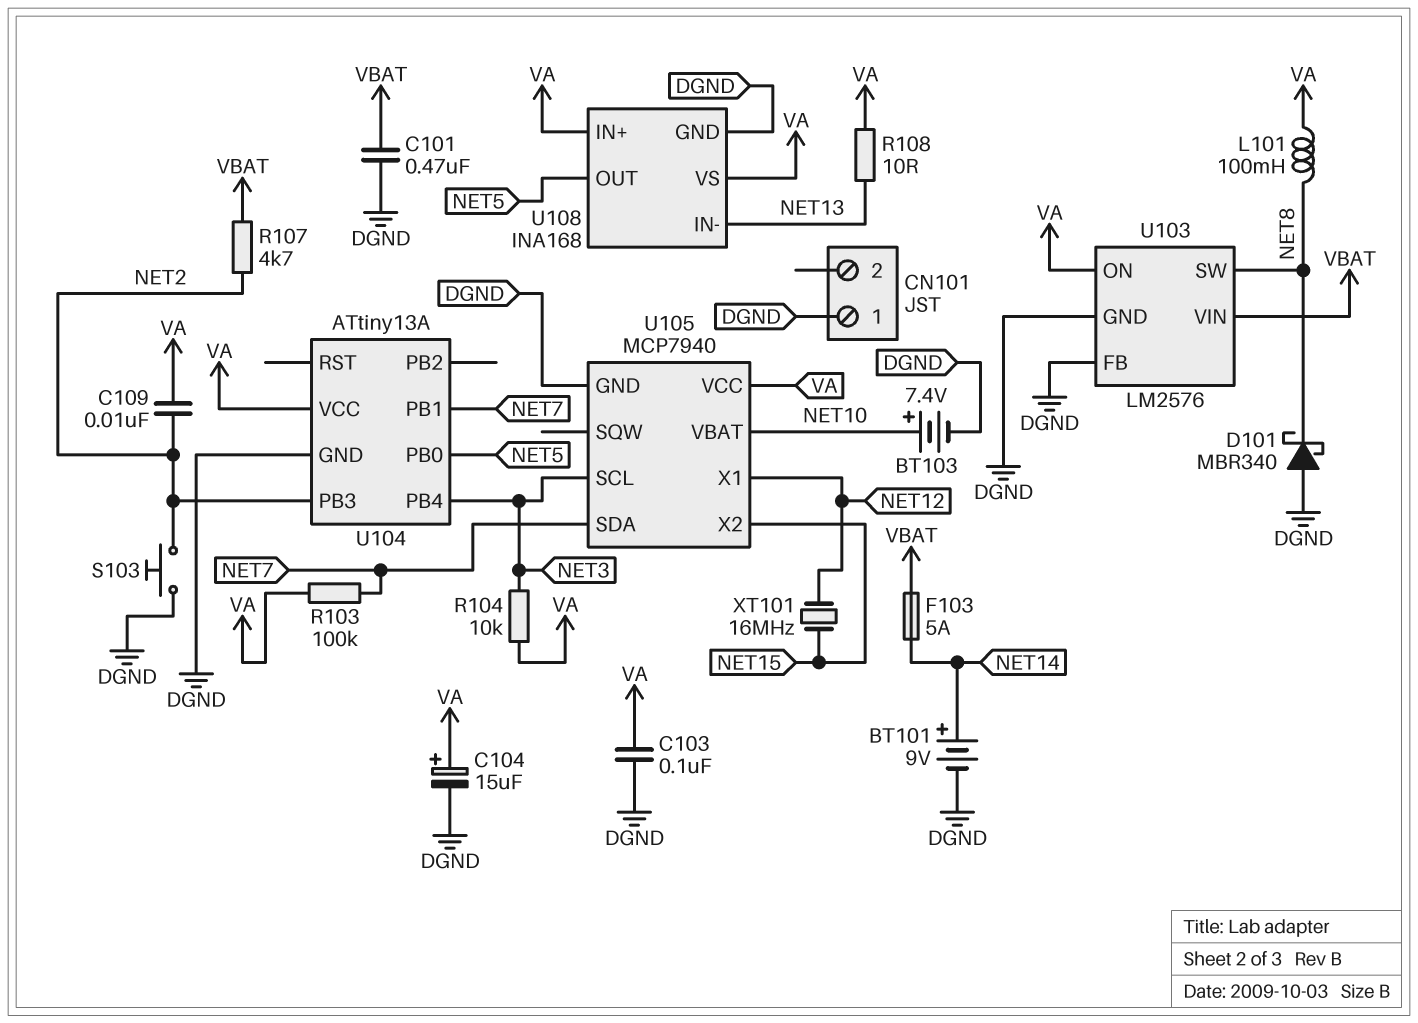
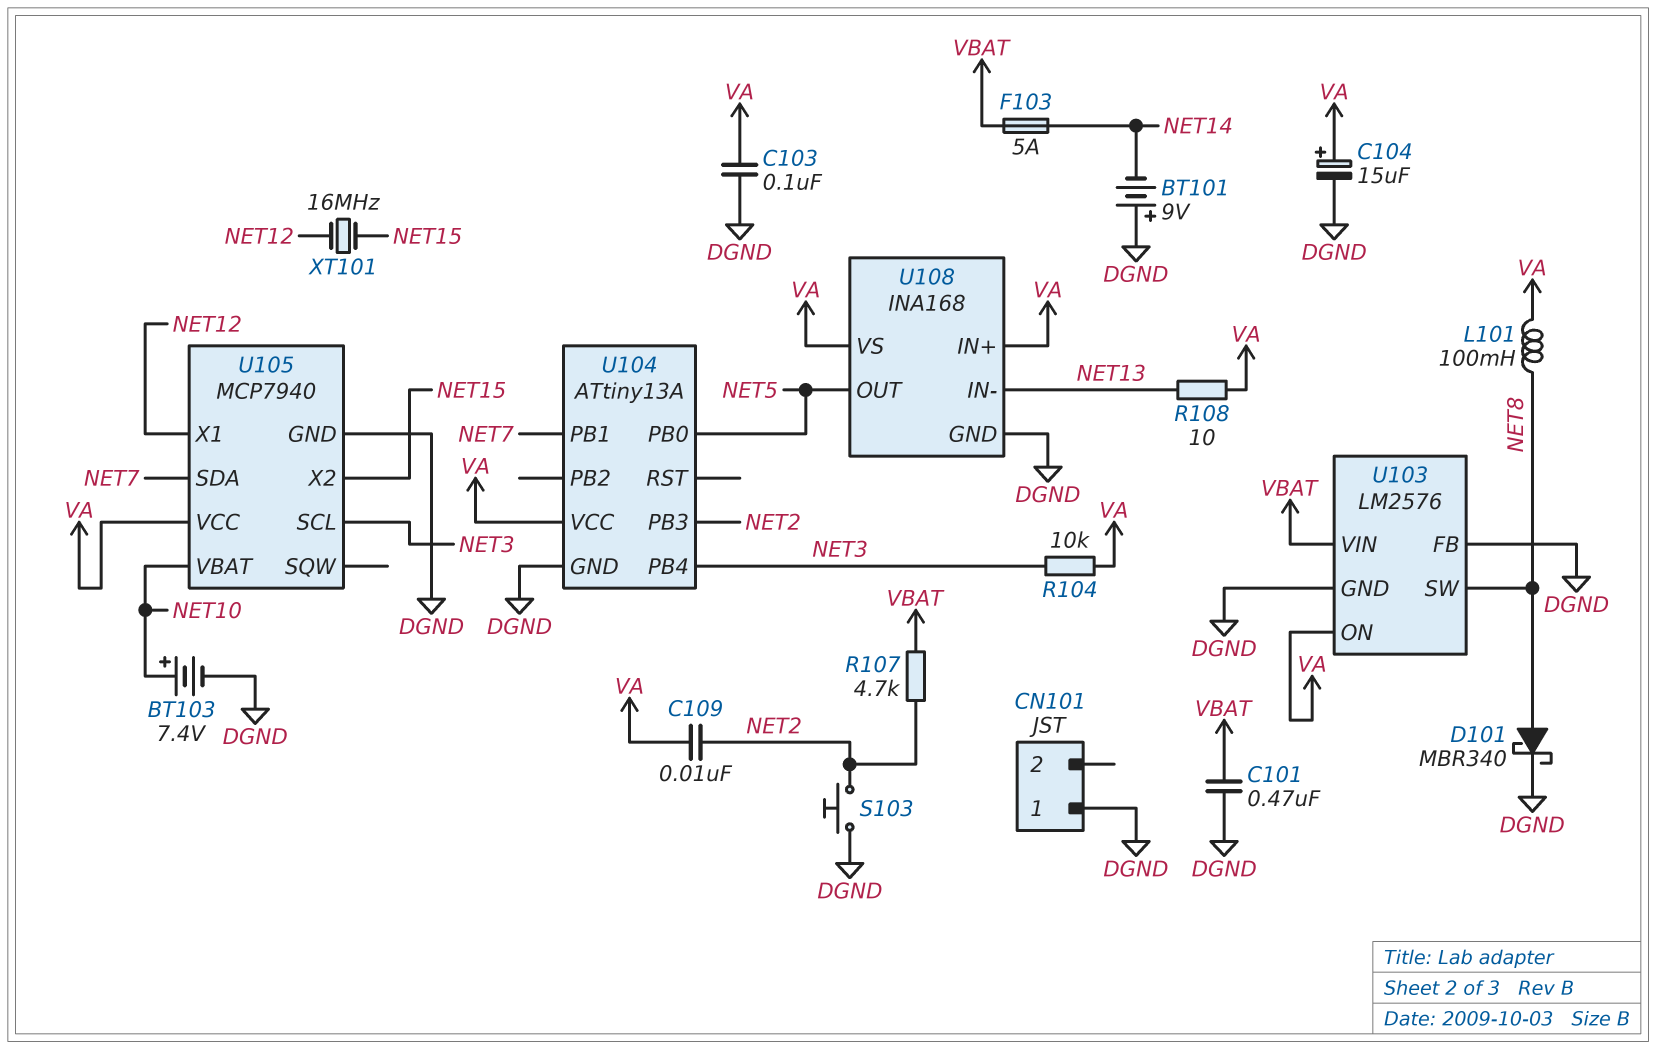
BT101: 9V (plus NET14, minus DGND) -> 9V (plus DGND, minus NET14)
D101: schottky MBR340 (A DGND, K NET8) -> schottky MBR340 (A NET8, K DGND)
R103: 100k (NET7, VA) -> none

